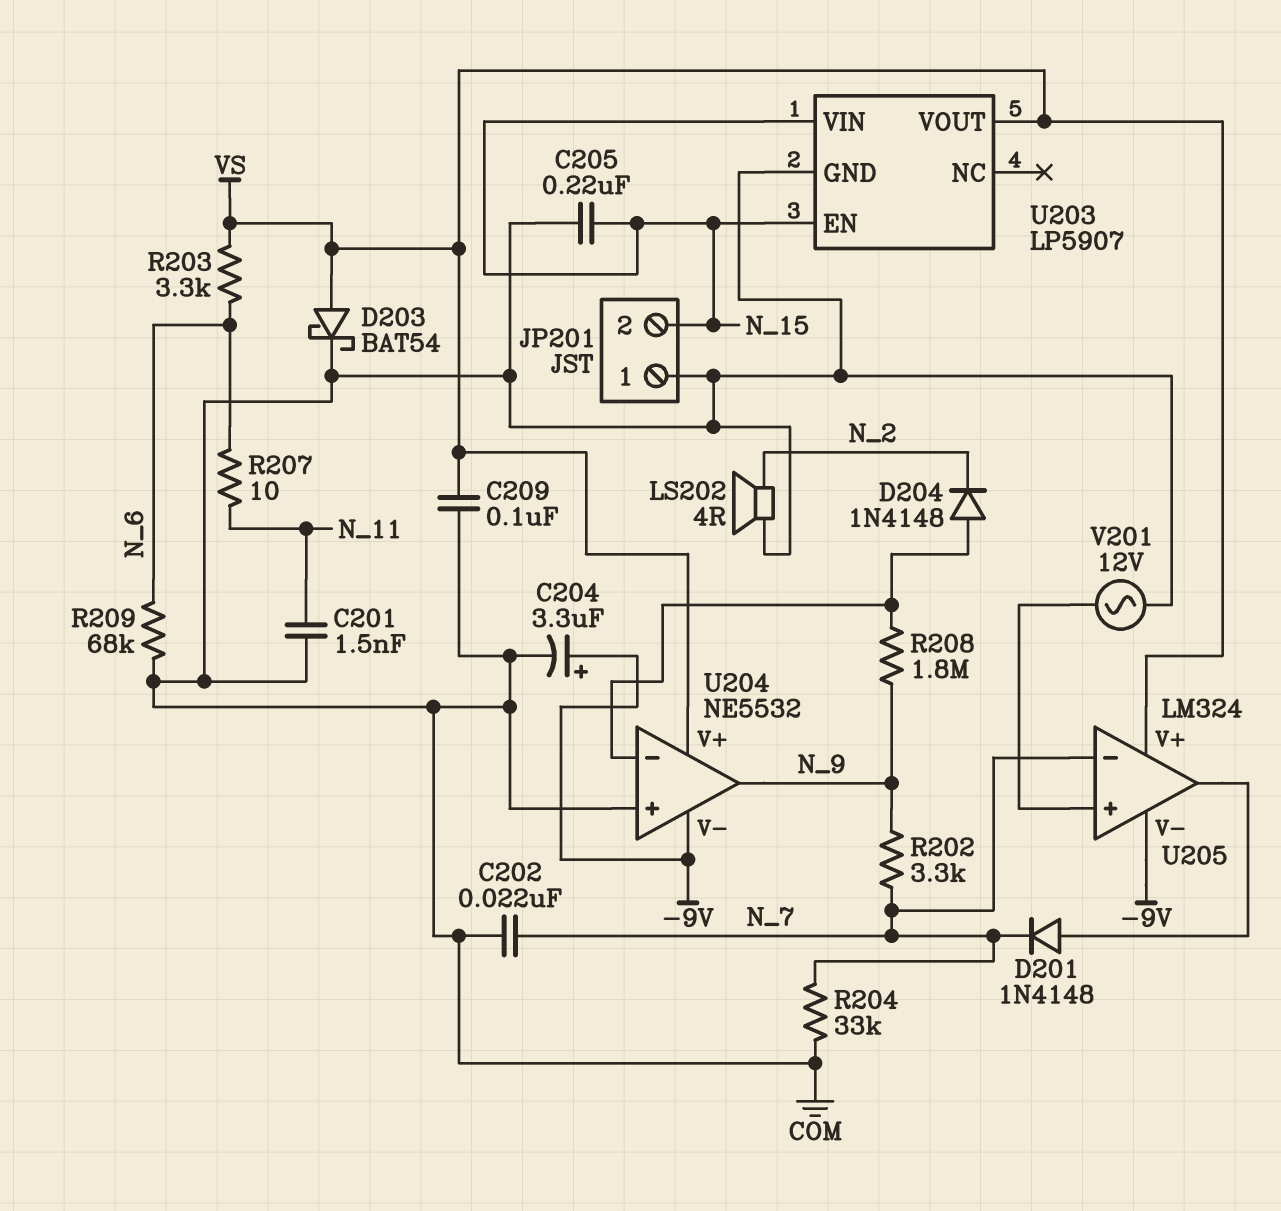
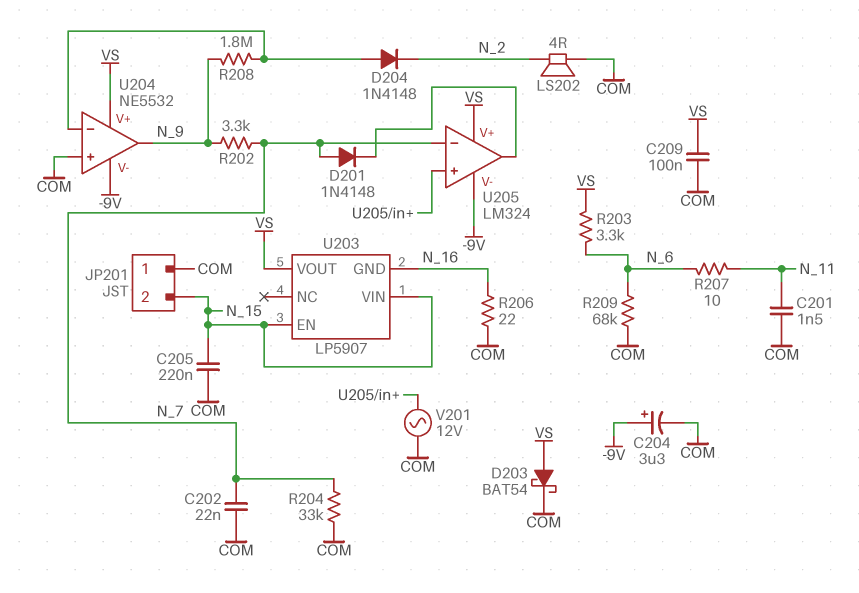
D201: diode 1N4148 (A U205/out, K N_7) -> diode 1N4148 (A N_7, K U205/out)
R206: none -> 22 (COM, N_16)
U203 pin GND: COM -> N_16

